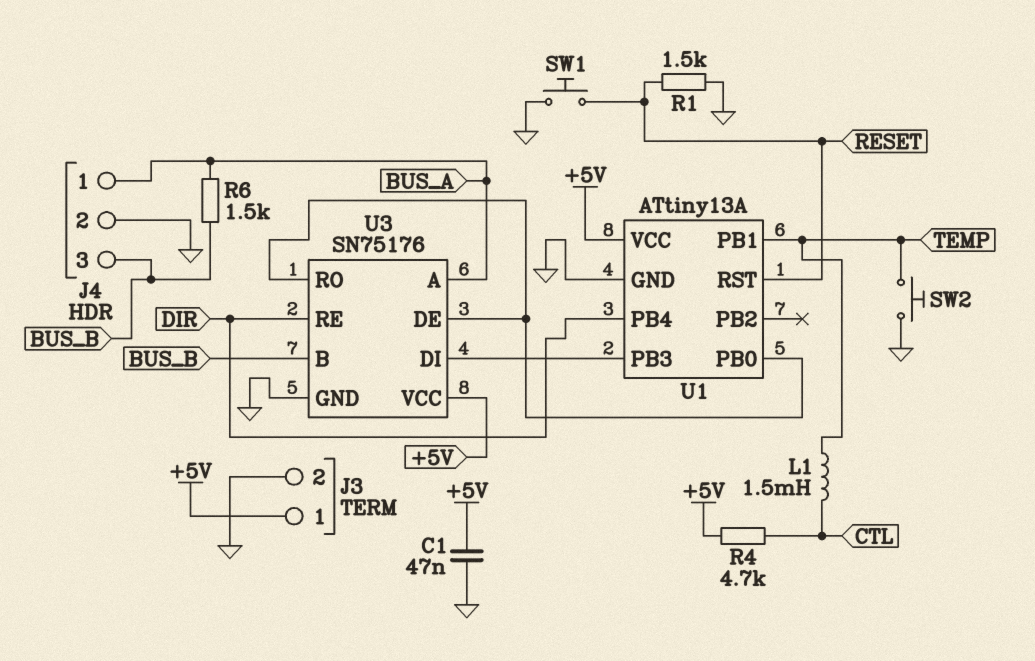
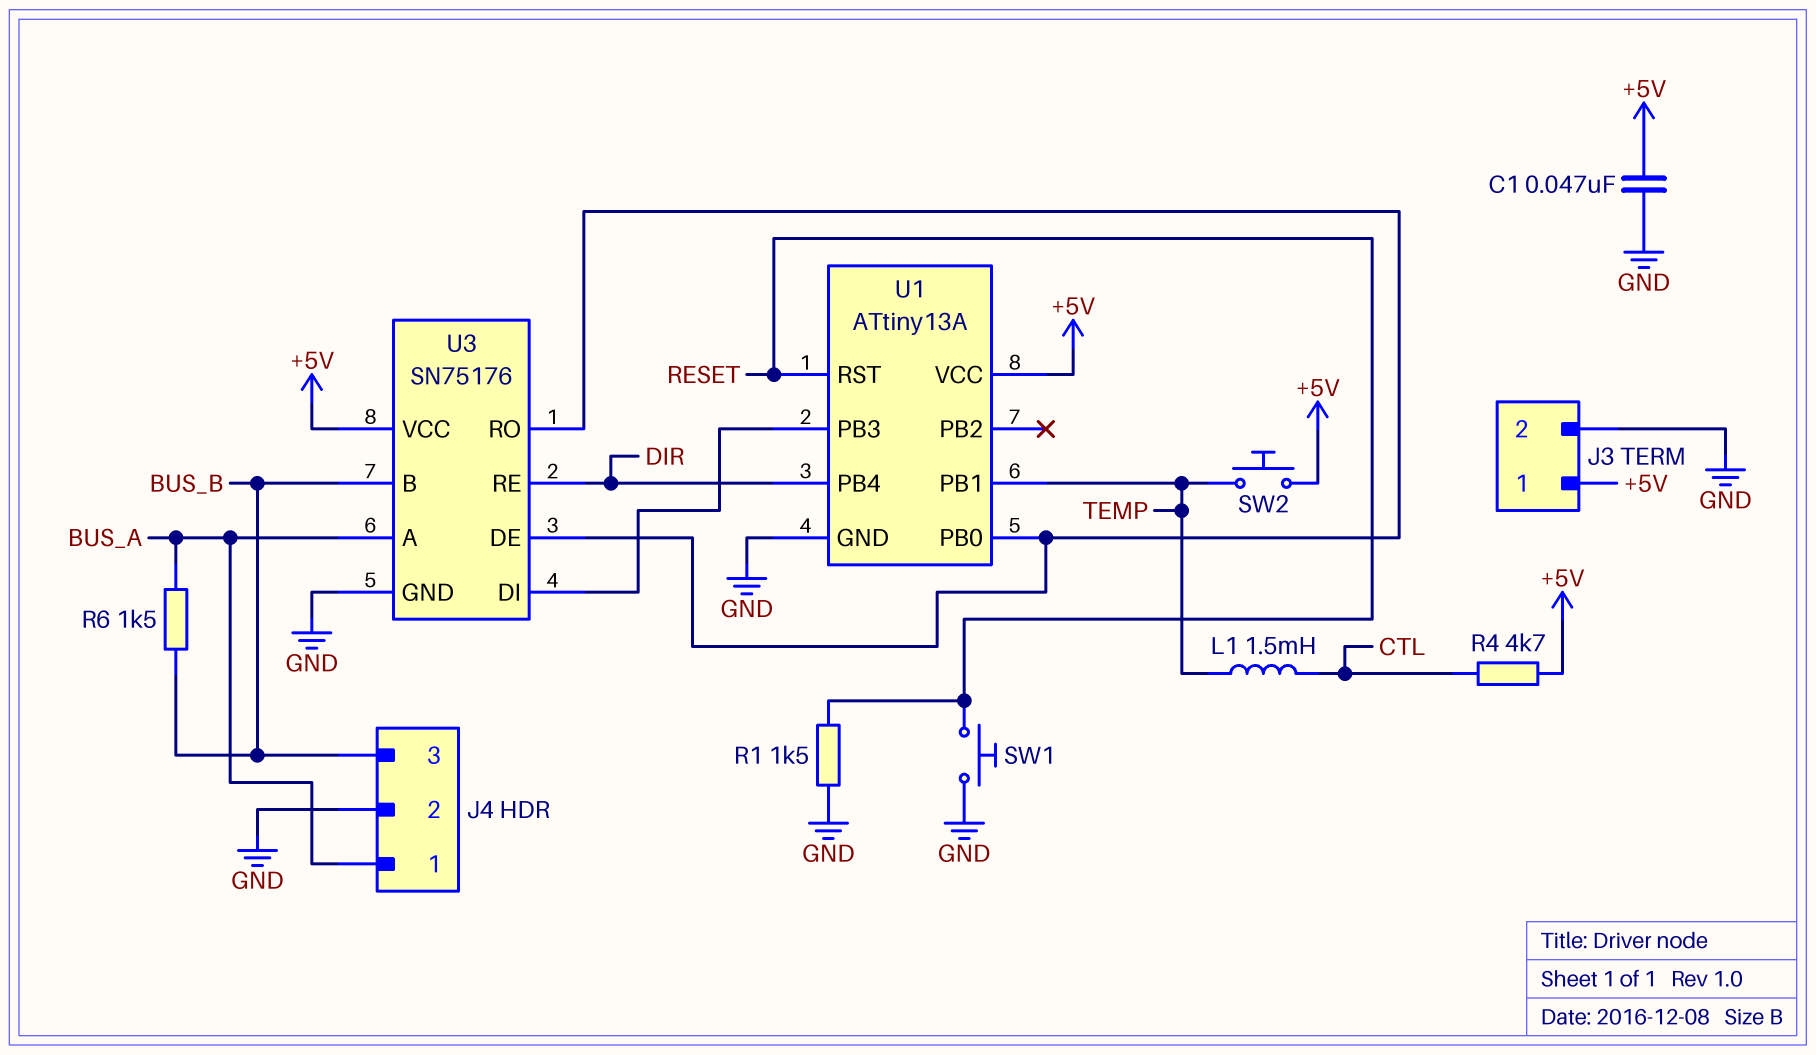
SW2: button (GND, TEMP) -> button (+5V, TEMP)

